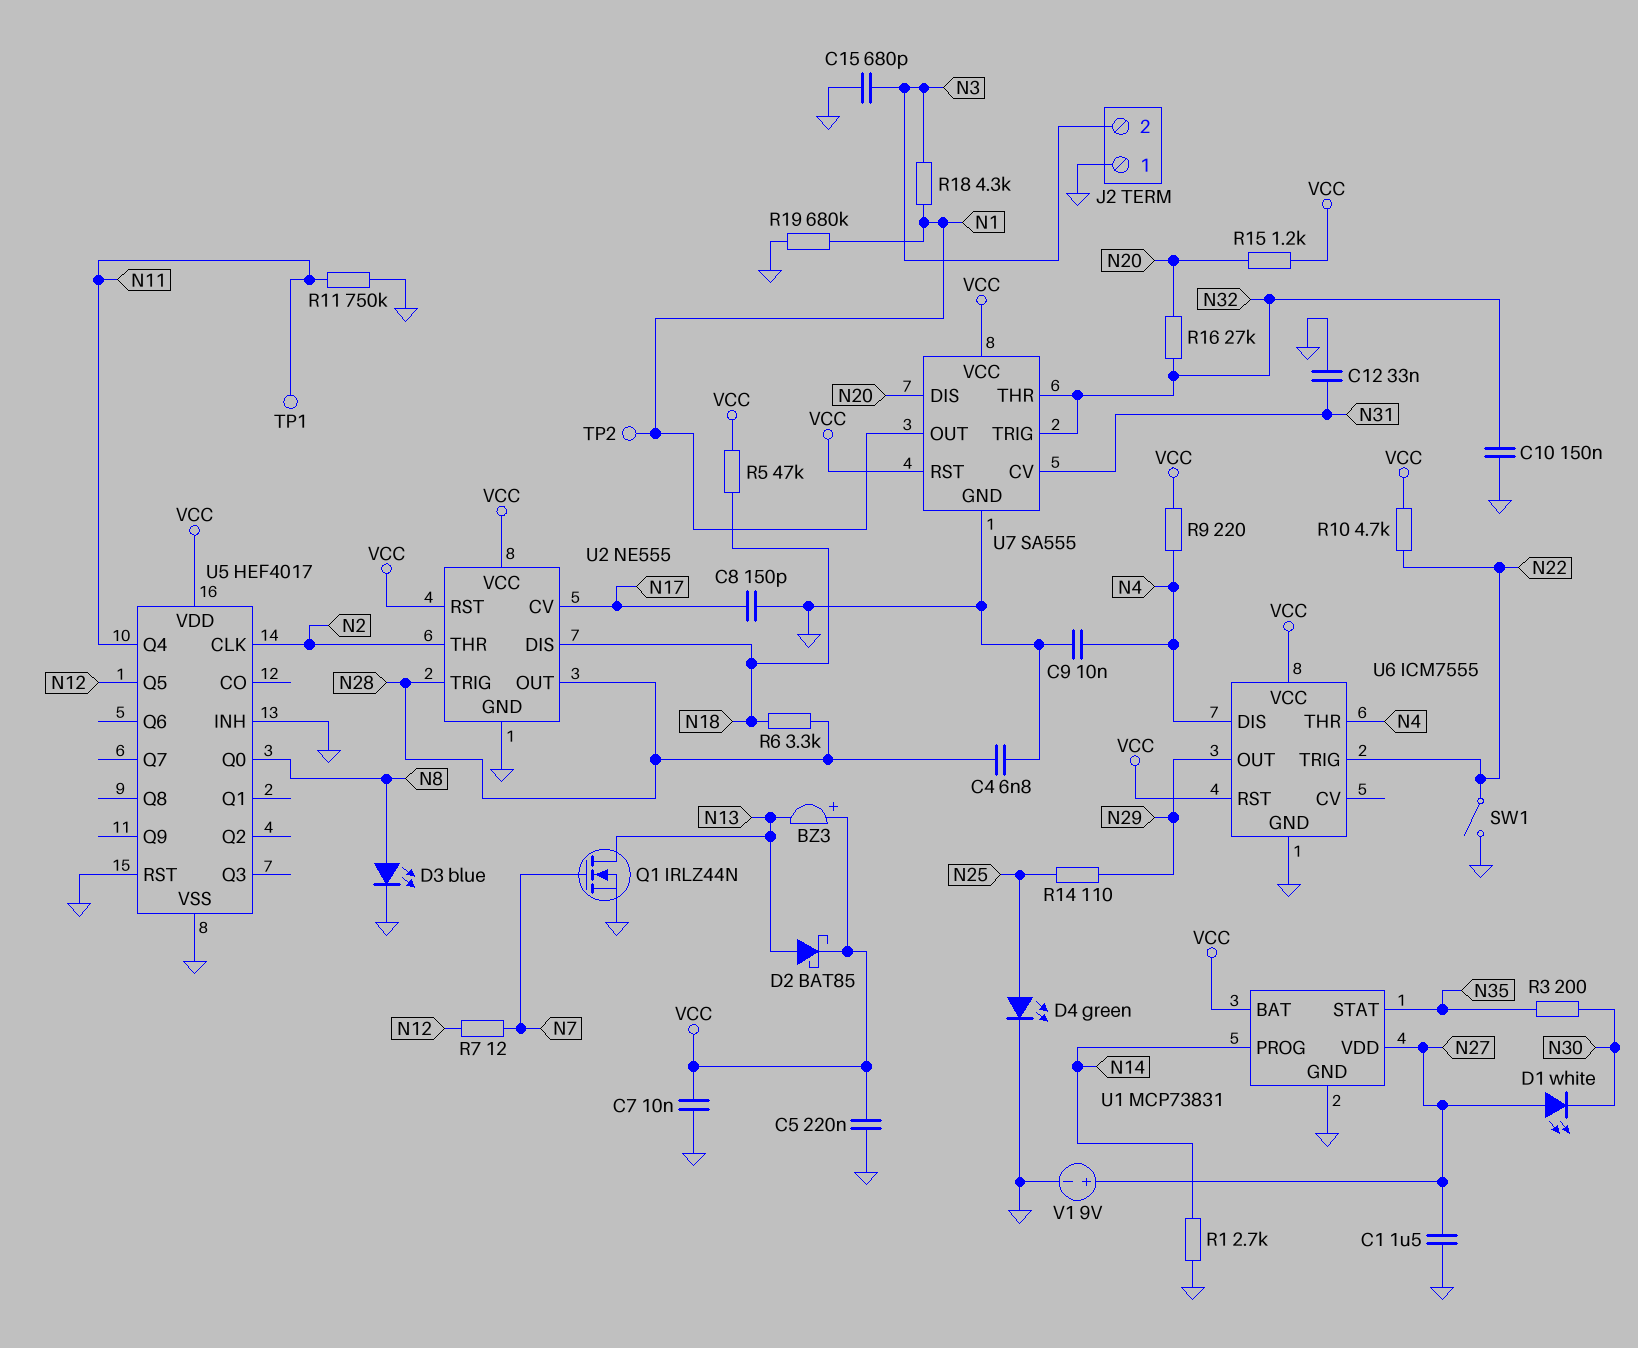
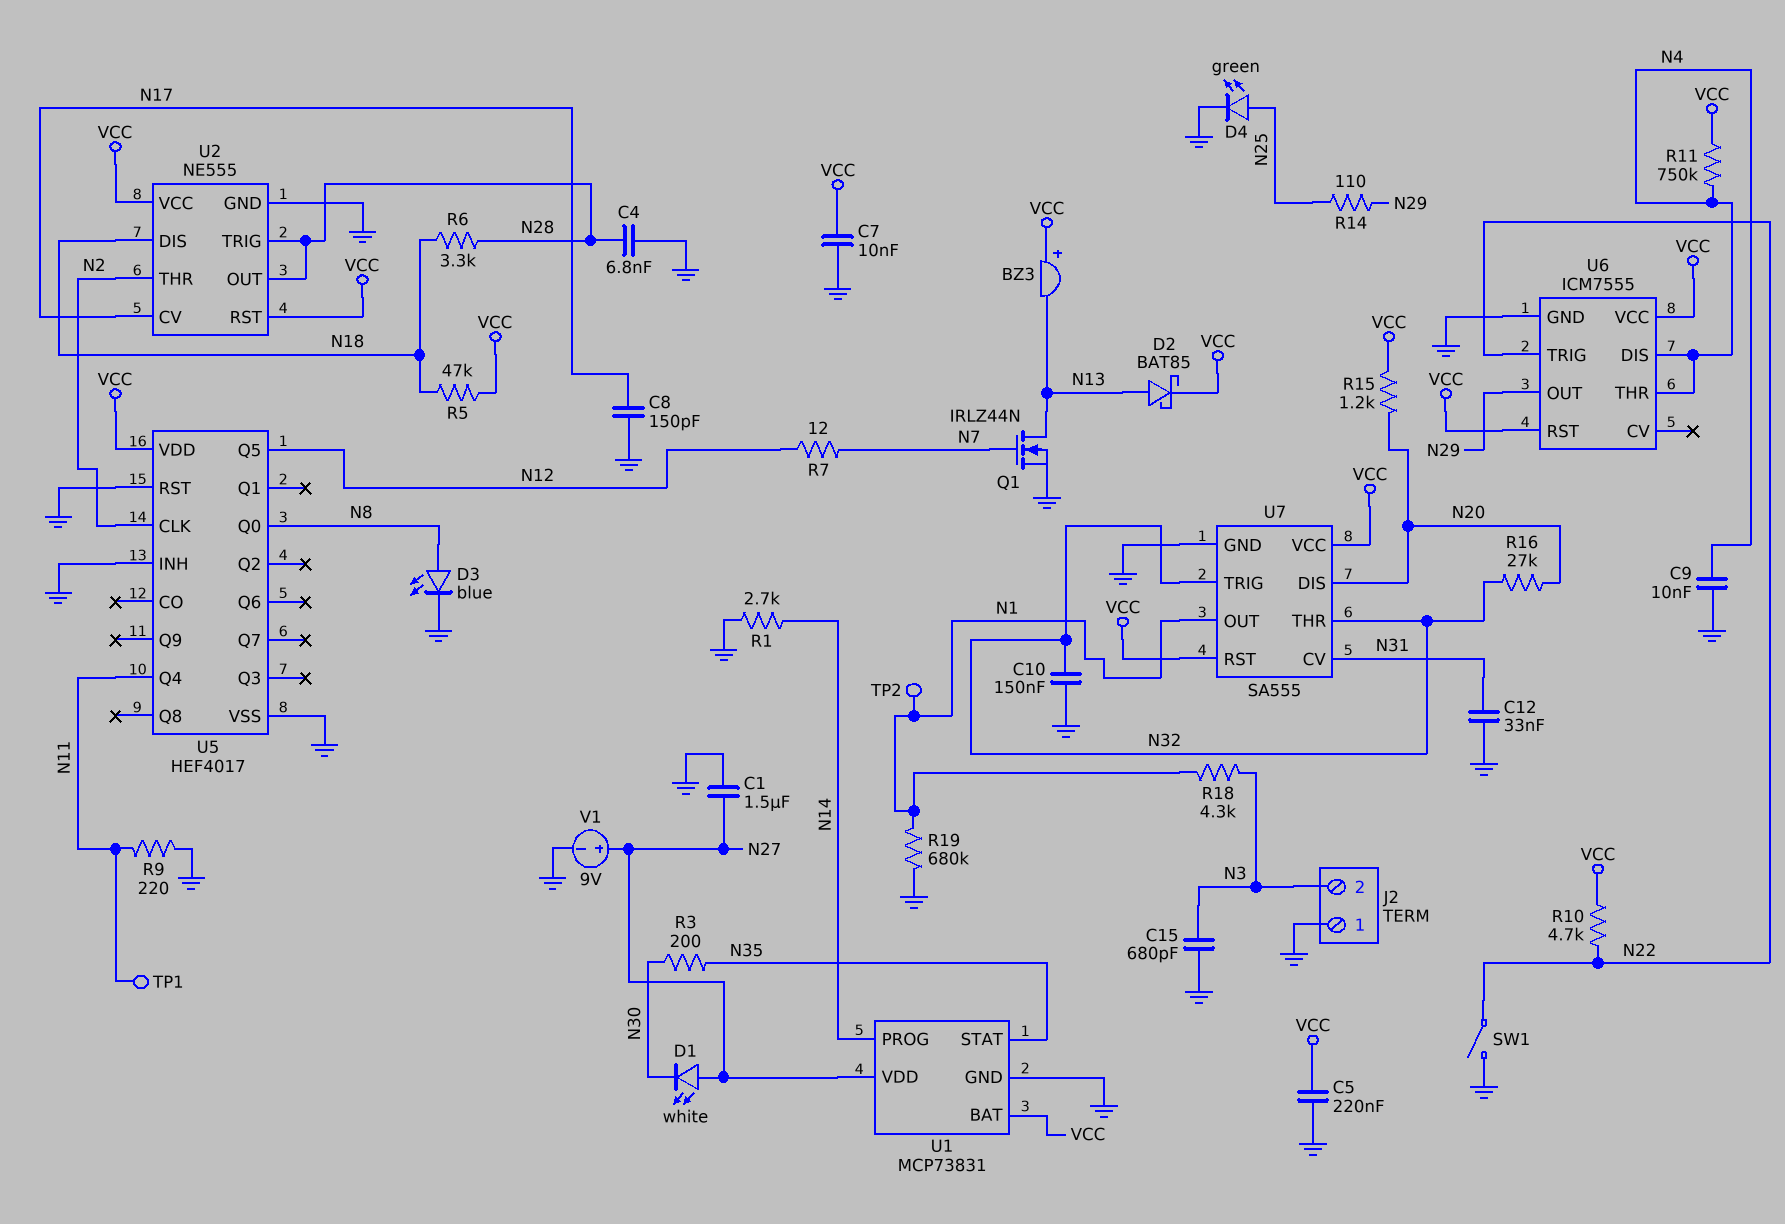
R9: 220 (N4, VCC) -> 220 (GND, N11)
R11: 750k (GND, N11) -> 750k (N4, VCC)

